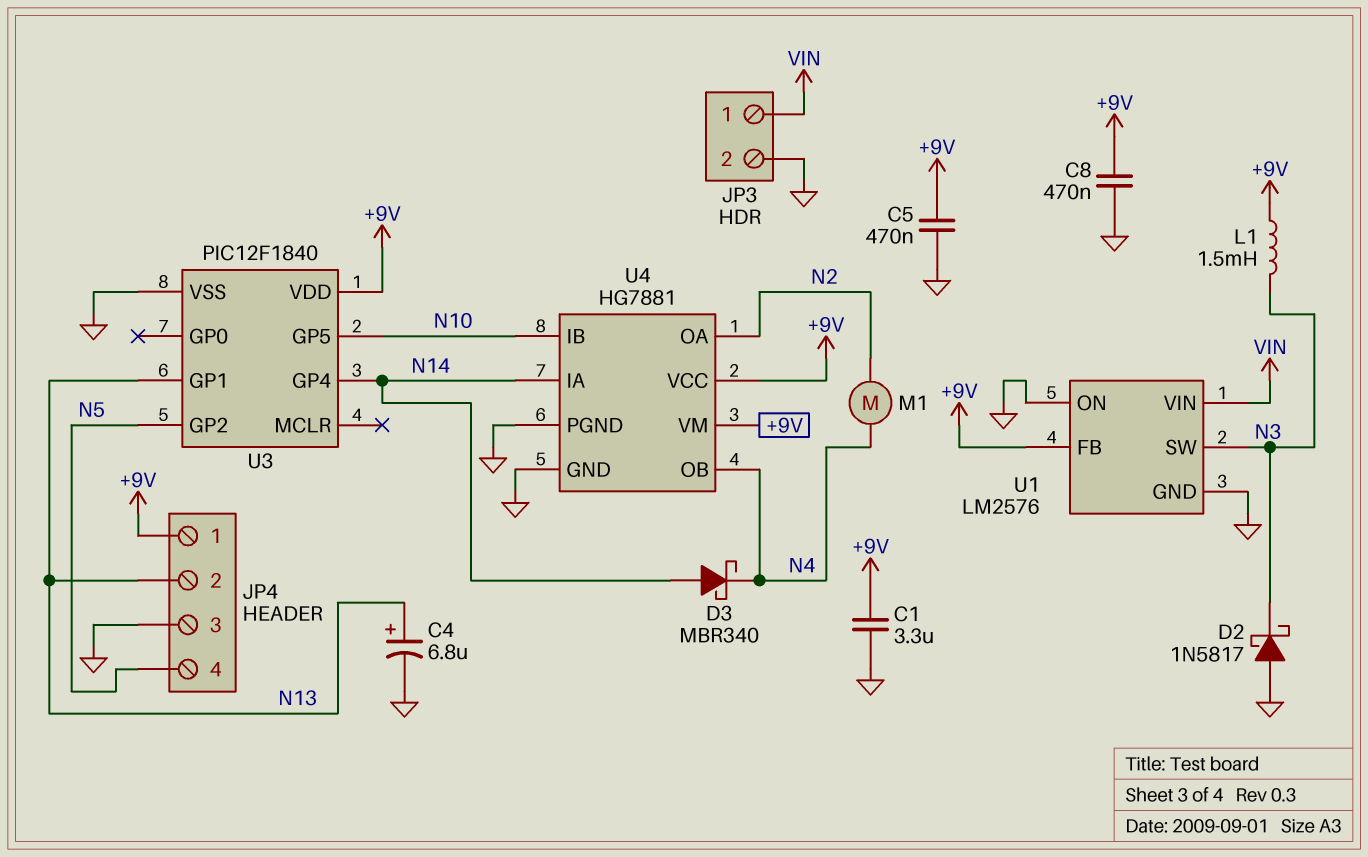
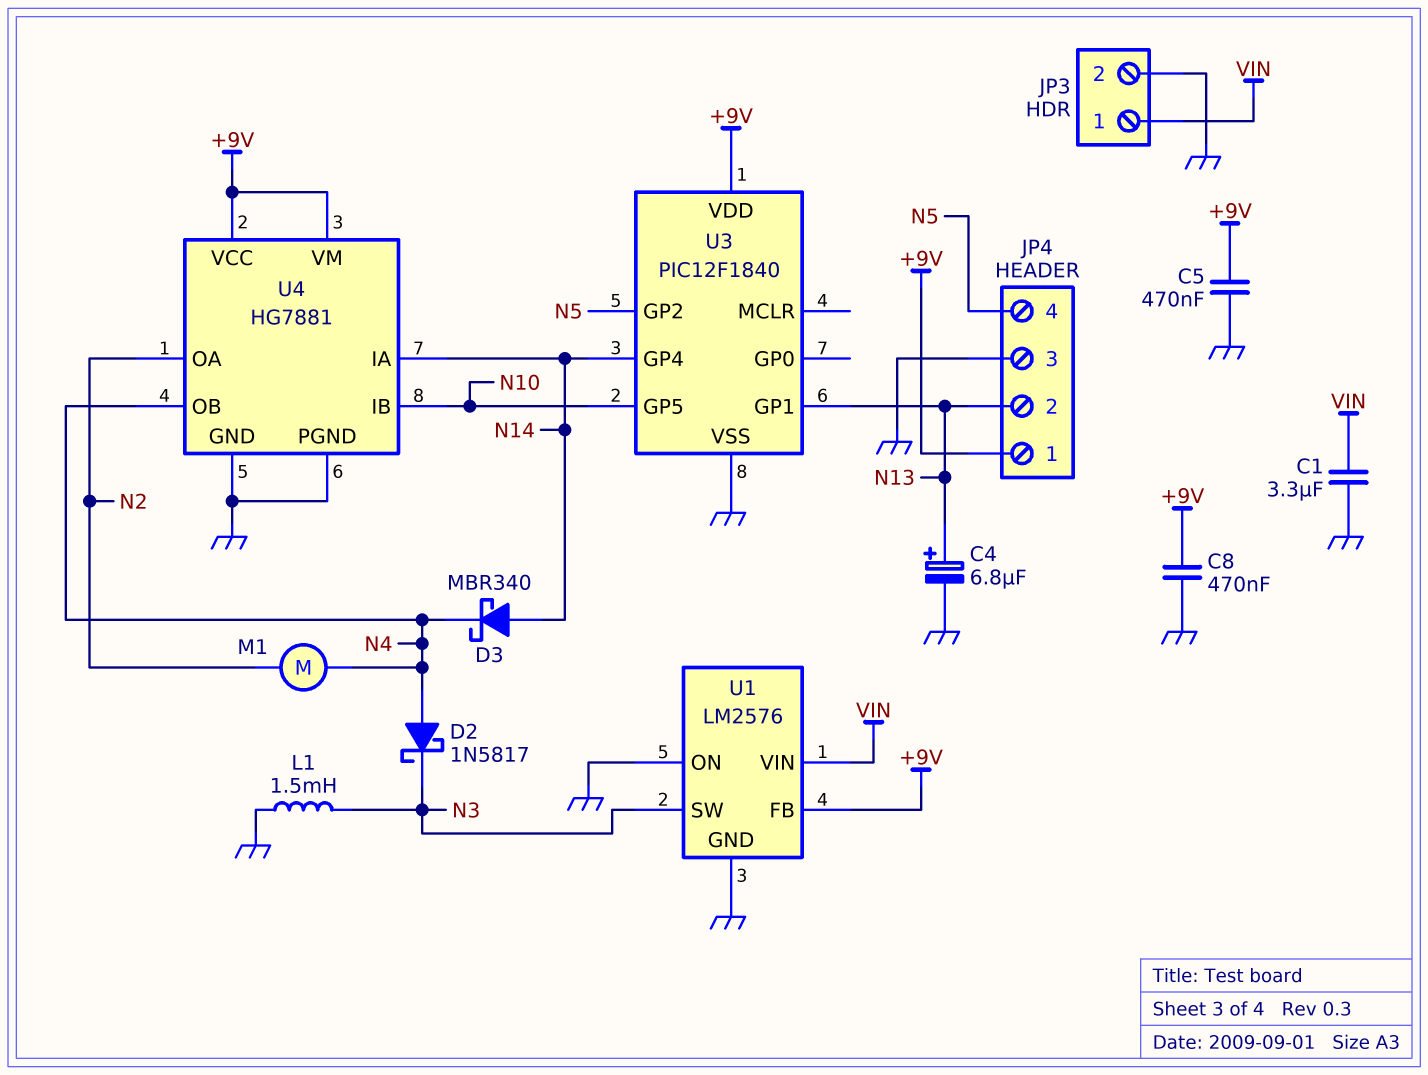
C1: 3.3uF (+9V, GND) -> 3.3uF (GND, VIN)
D2: schottky 1N5817 (A GND, K N3) -> schottky 1N5817 (A N4, K N3)
L1: 1.5mH (+9V, N3) -> 1.5mH (GND, N3)

